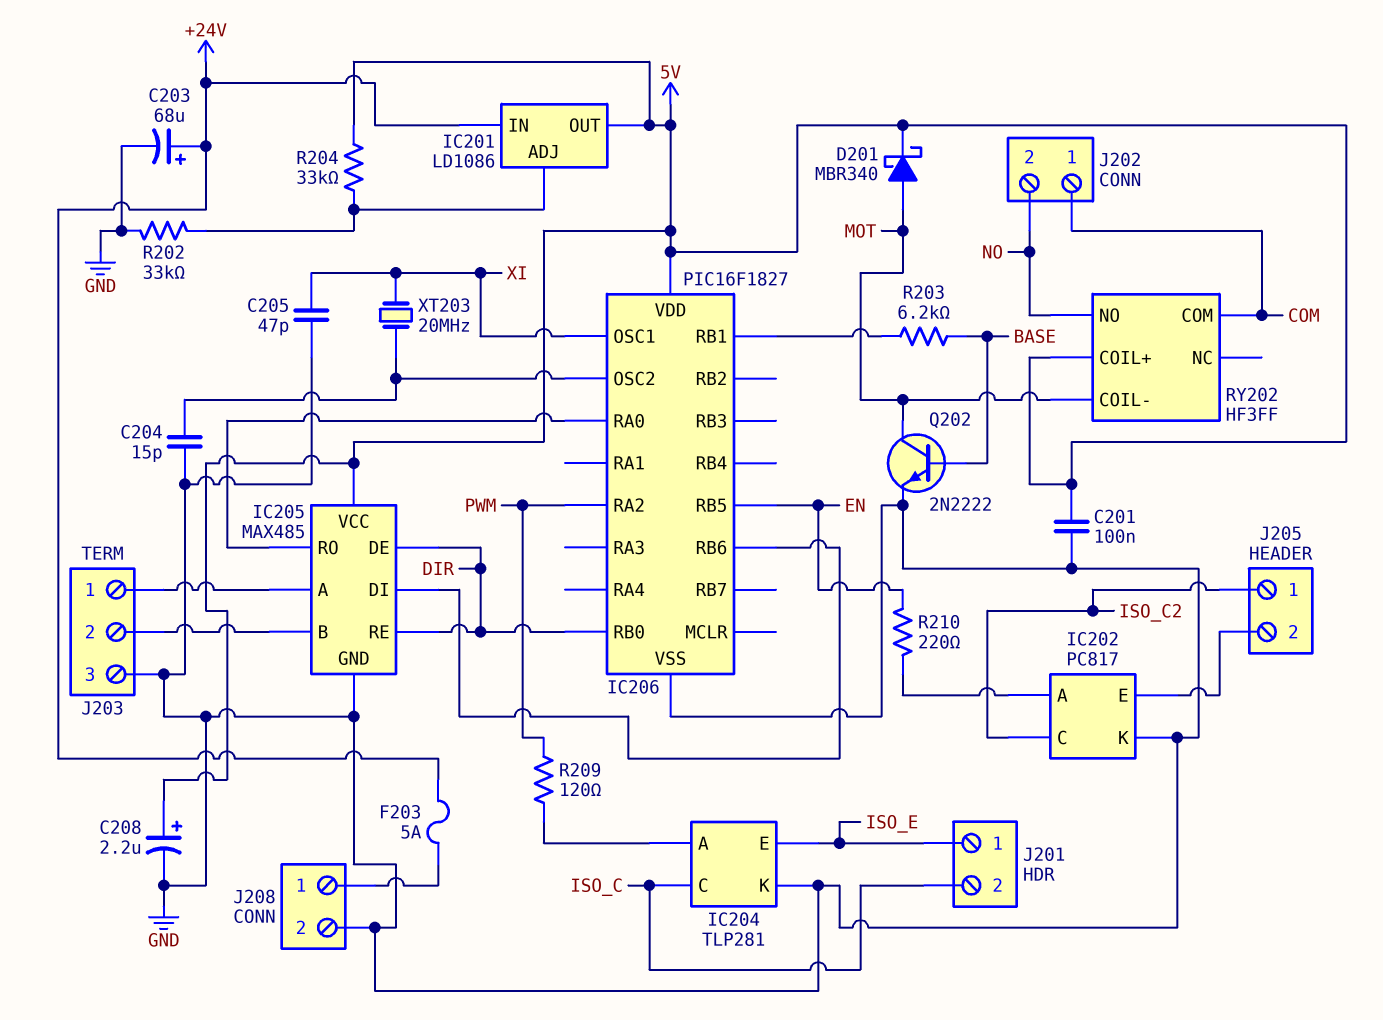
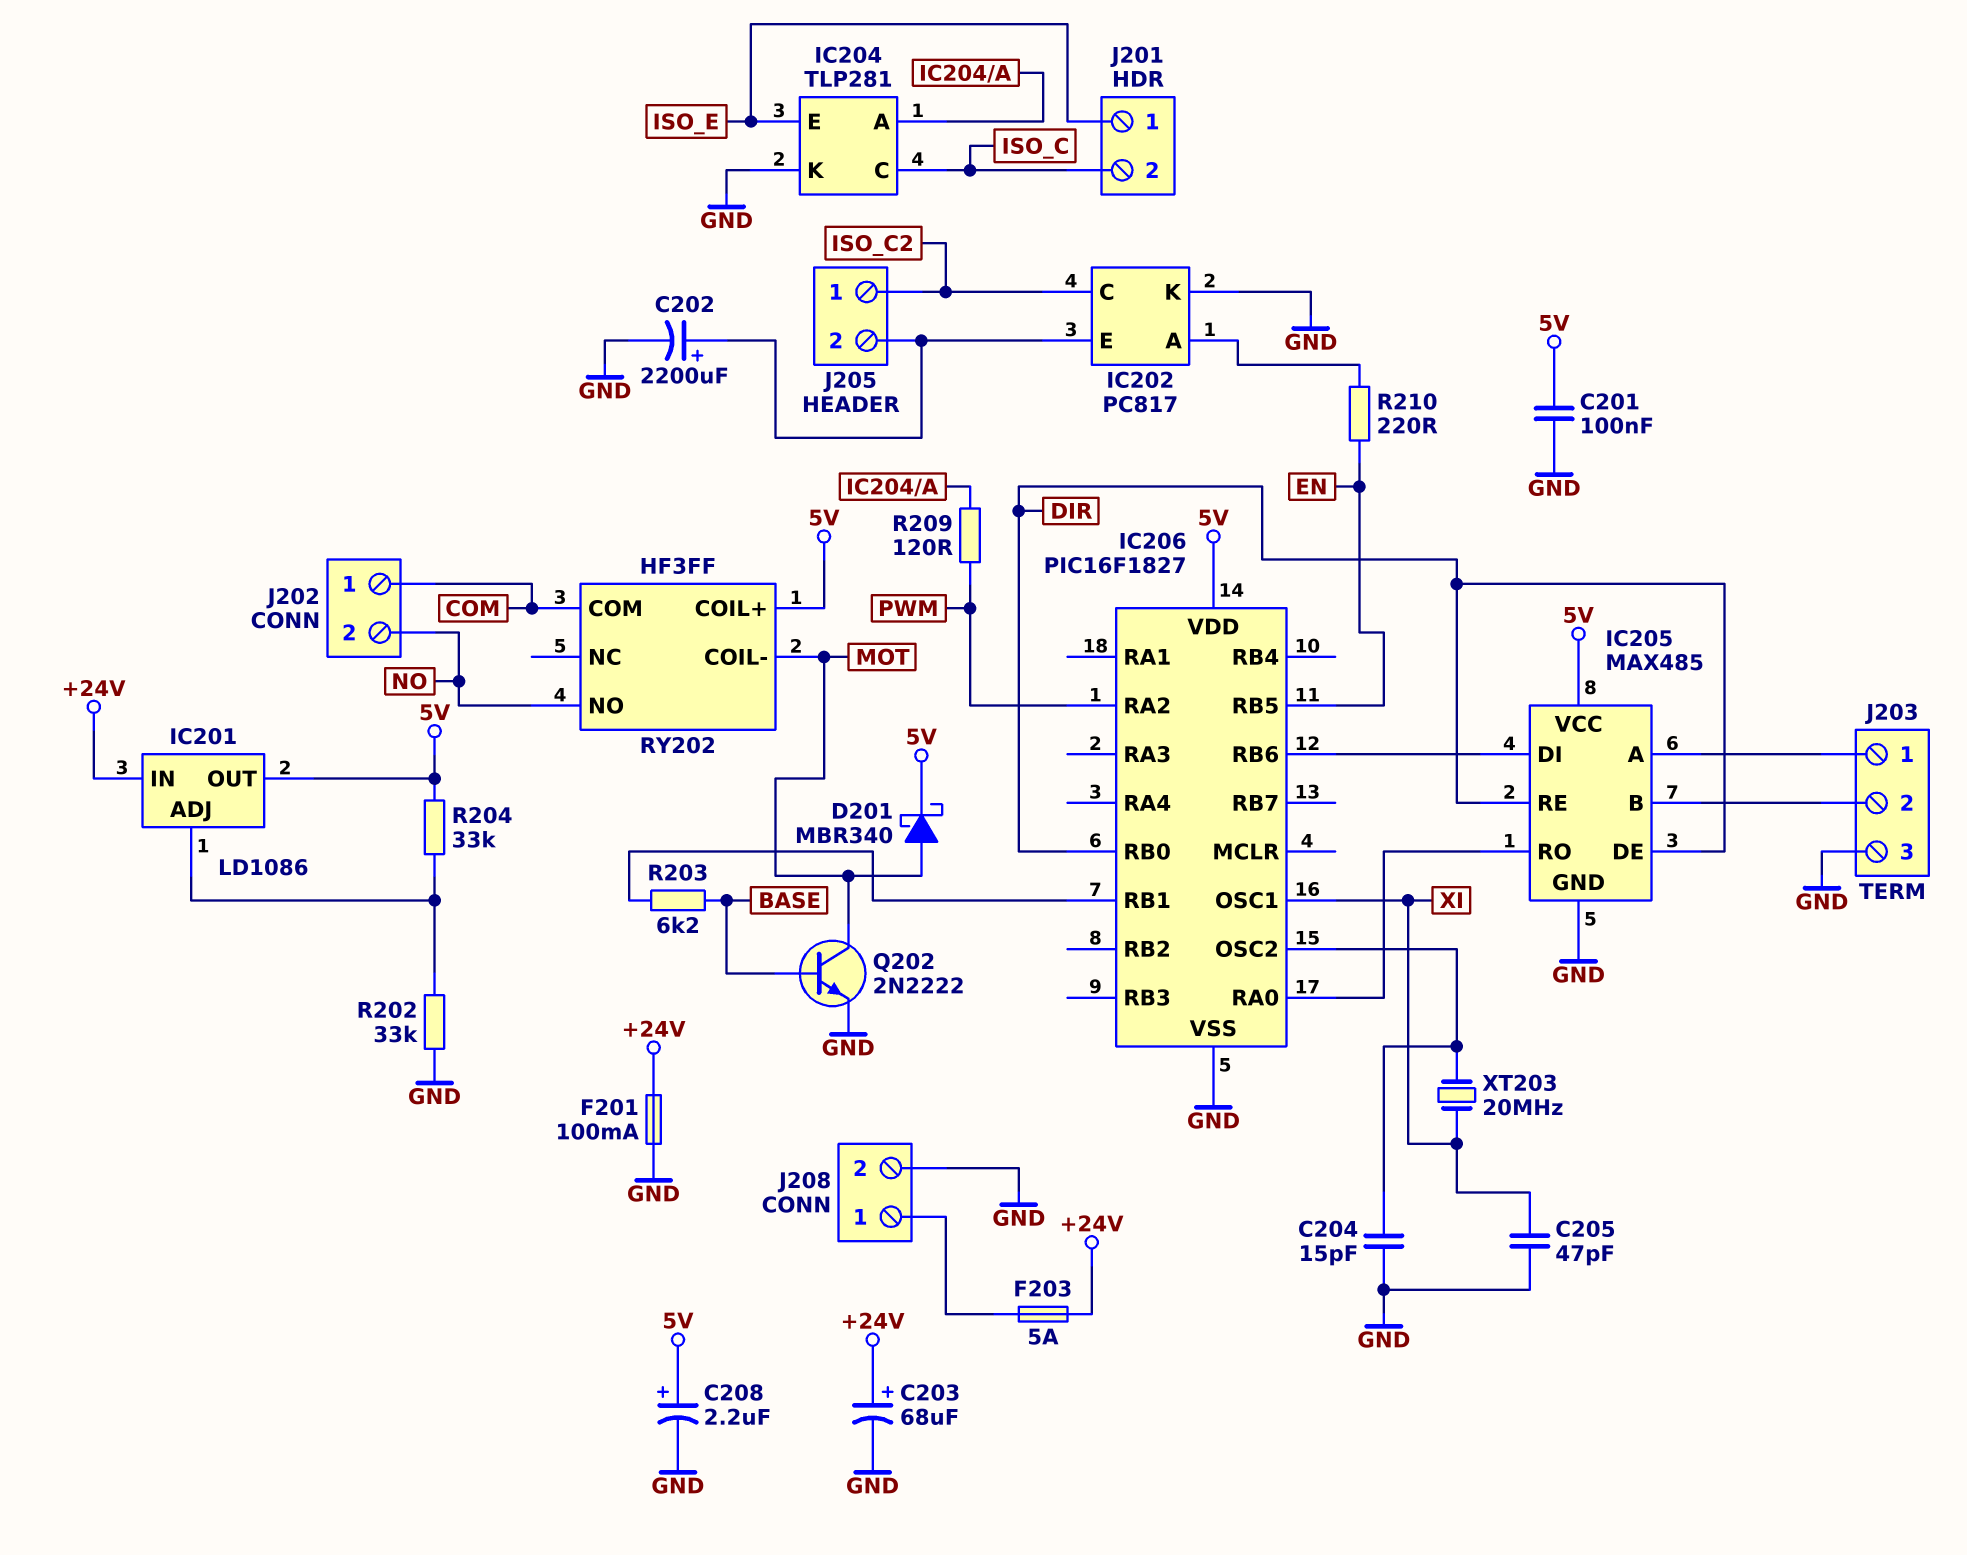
C202: none -> 2200uF (plus IC202/E, minus GND)
F201: none -> 100mA (+24V, GND)

